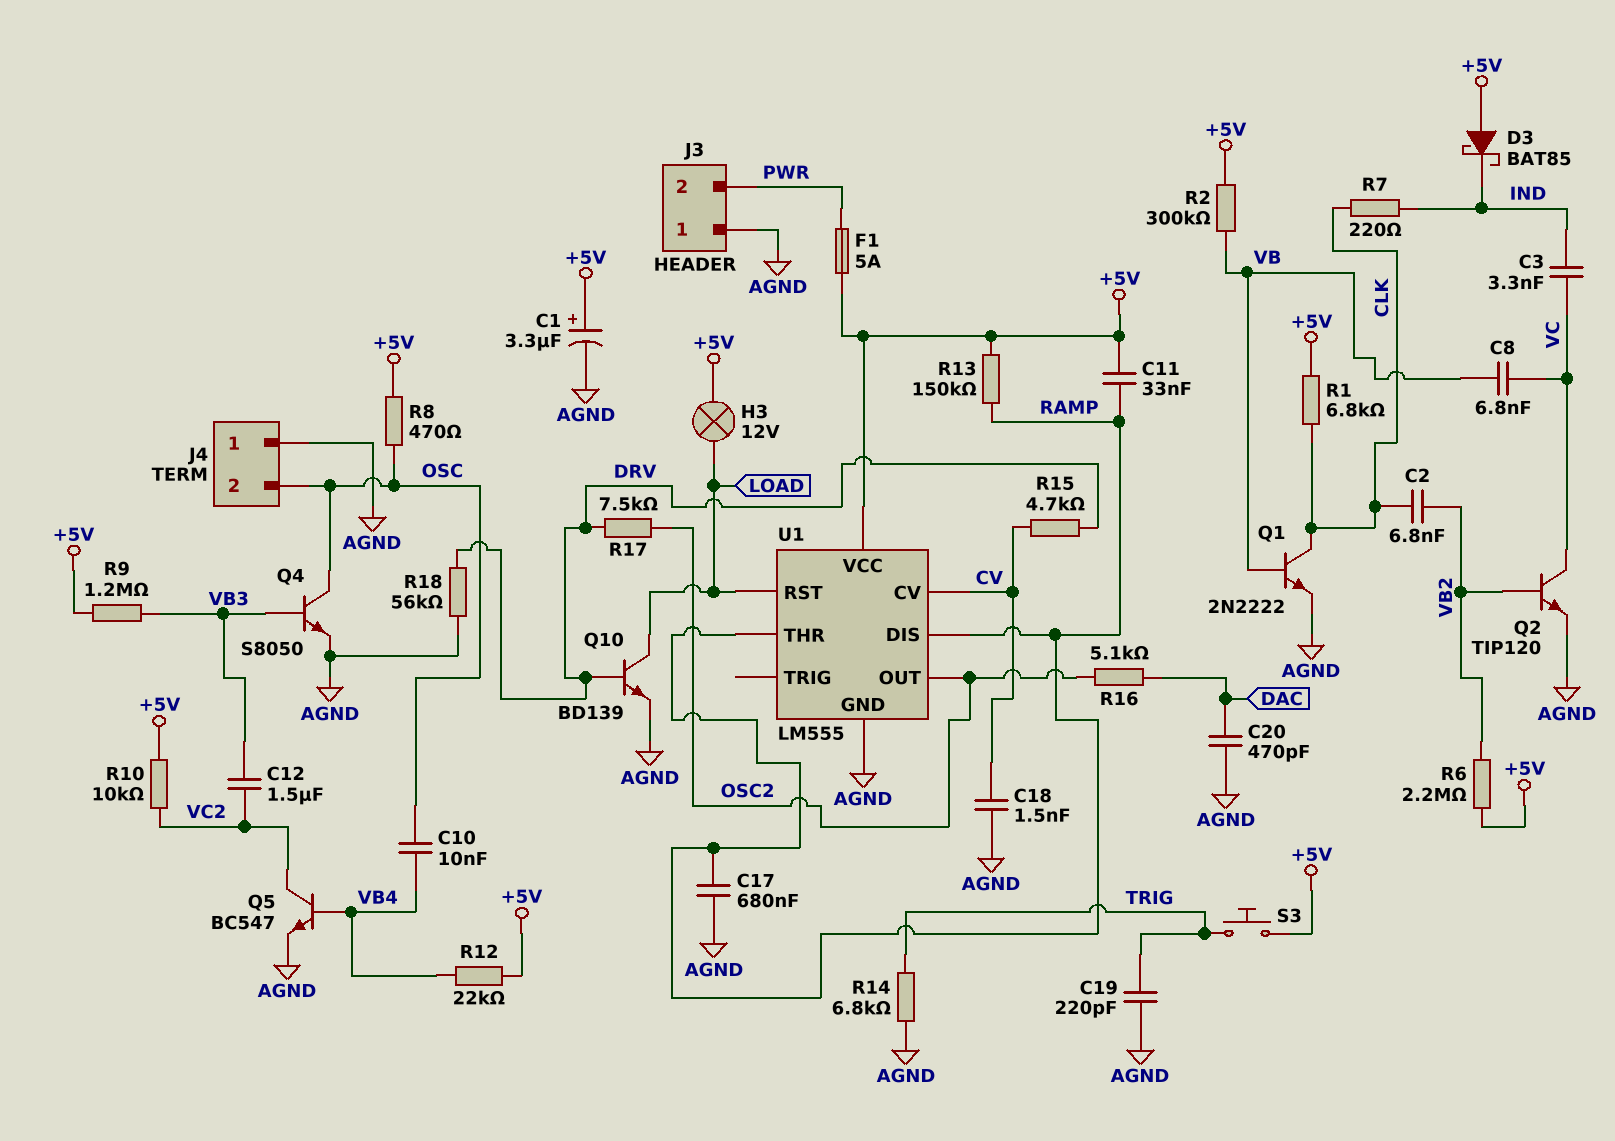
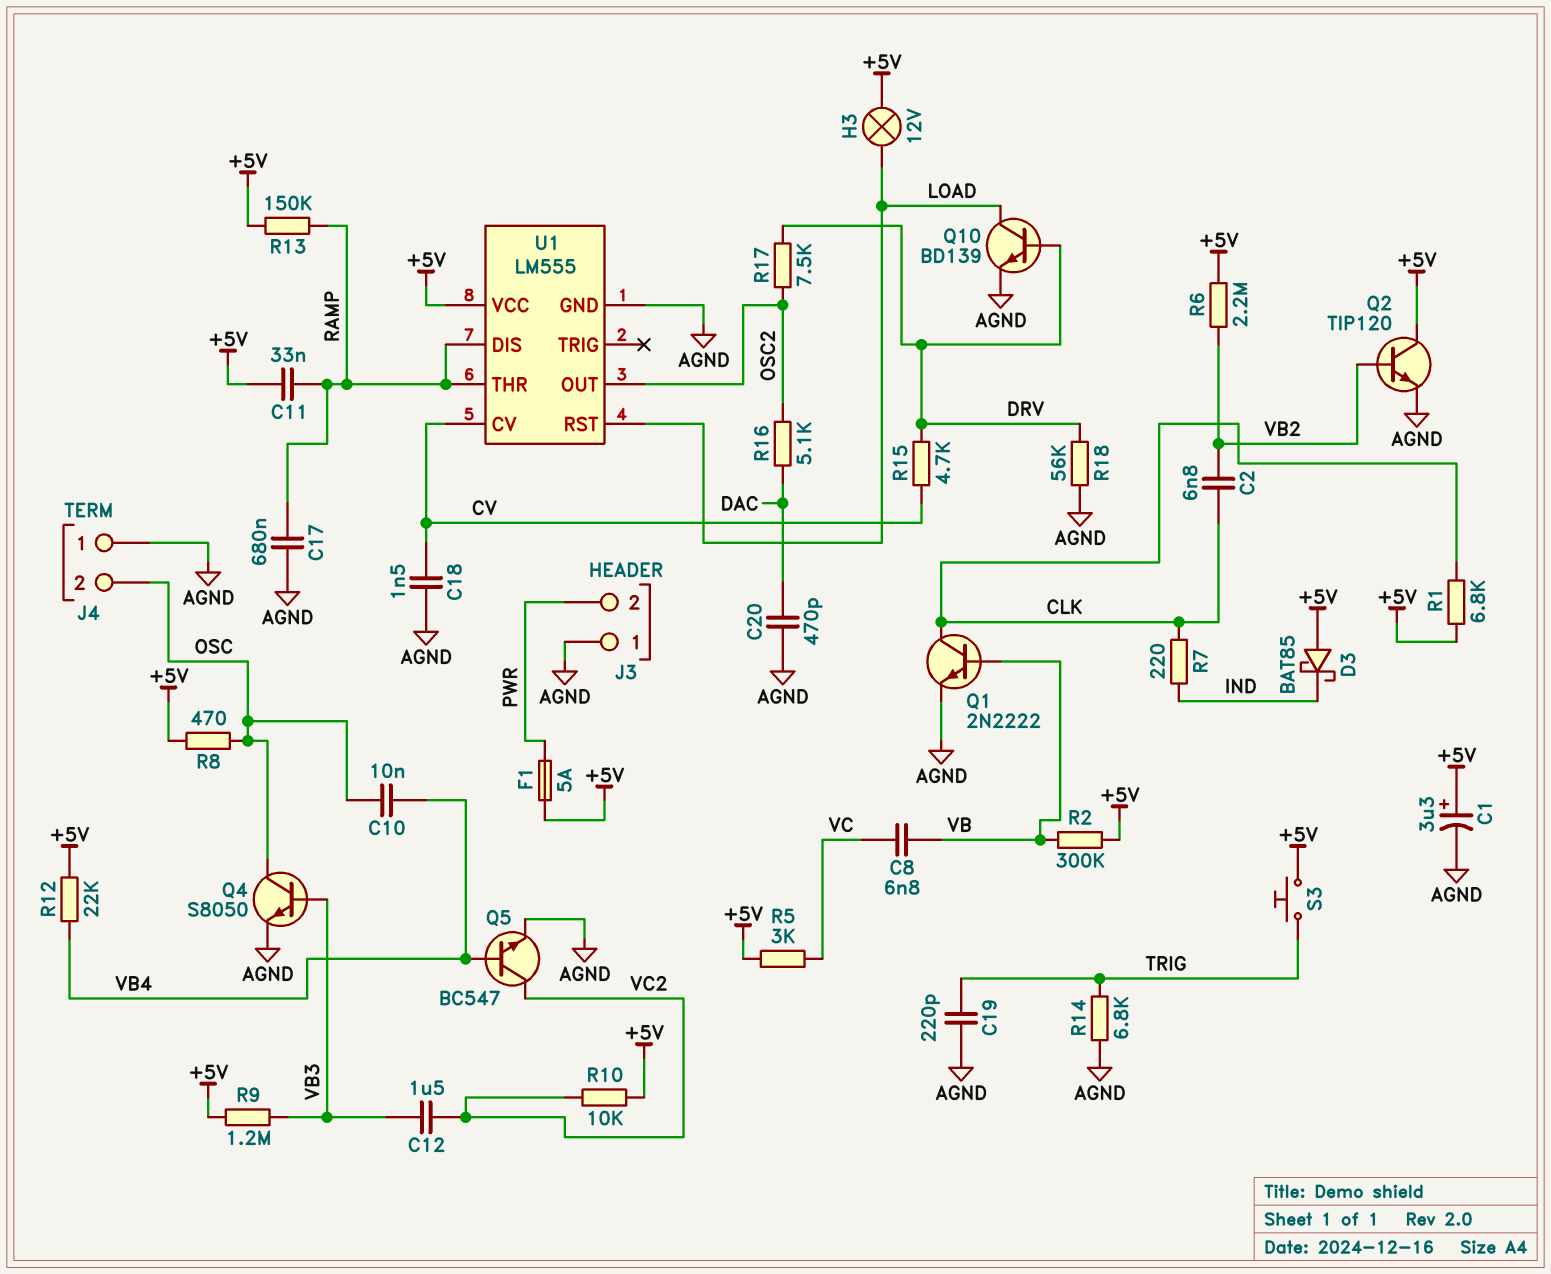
C3: 3.3nF (IND, VC) -> none
Q2: NPN TIP120 (B VB2, C VC, E AGND) -> NPN TIP120 (B VB2, C +5V, E AGND)
R5: none -> 3k (+5V, VC)

